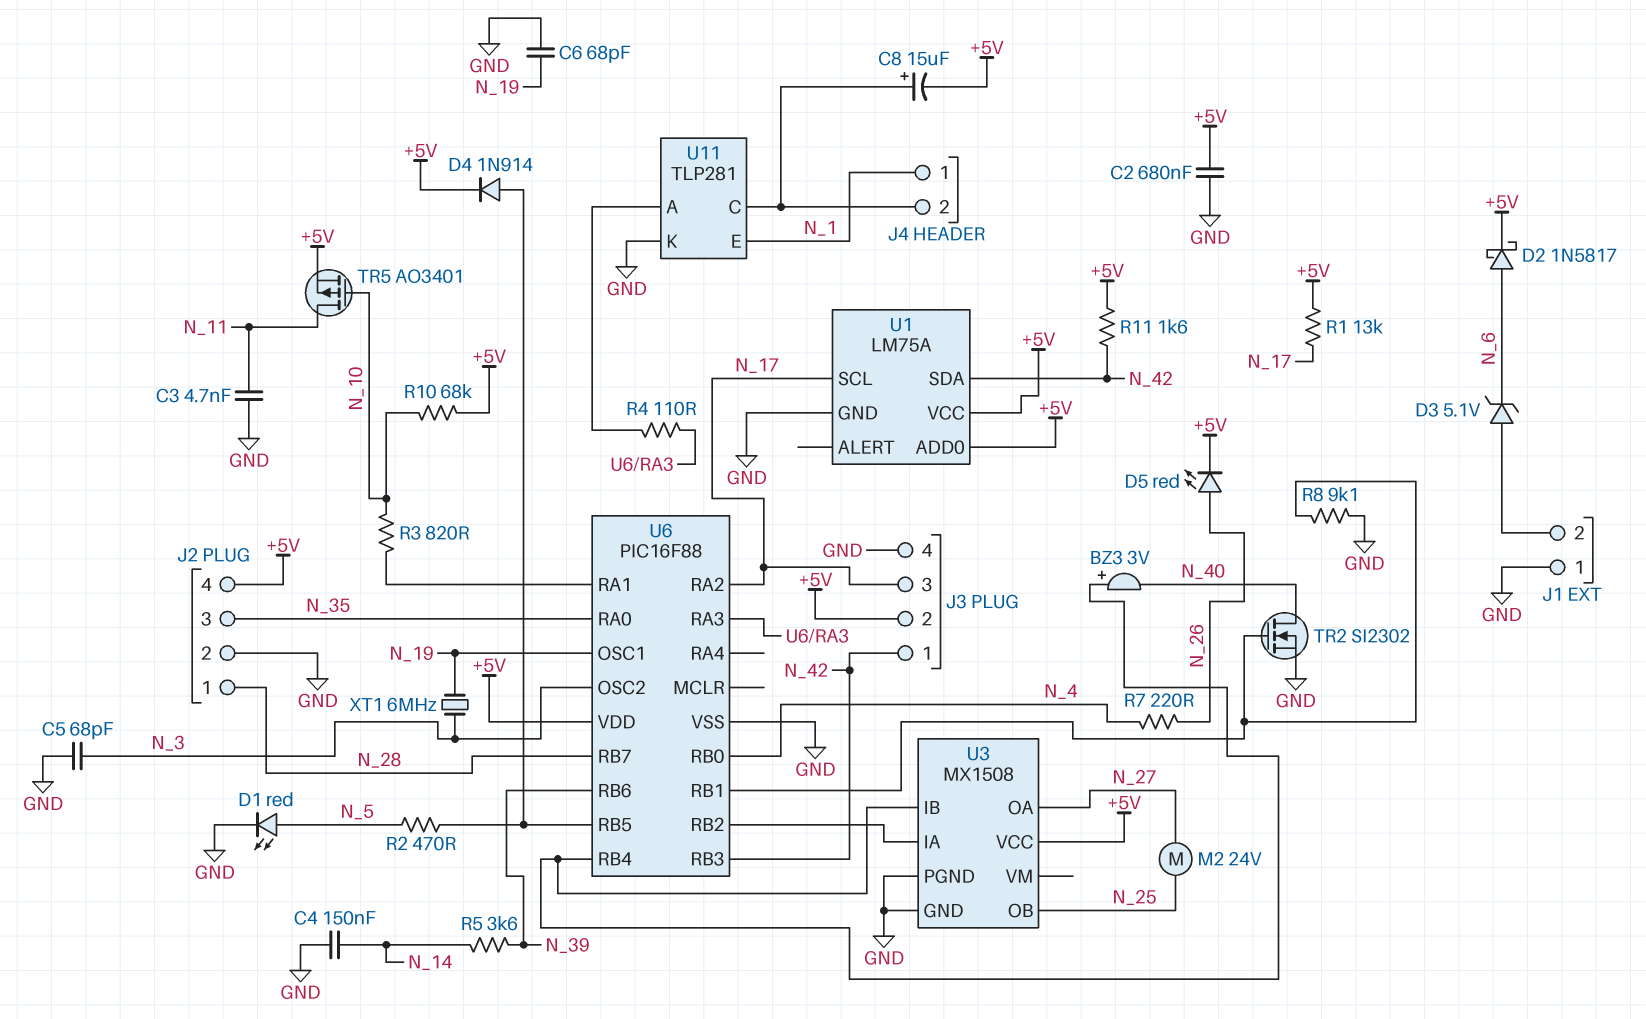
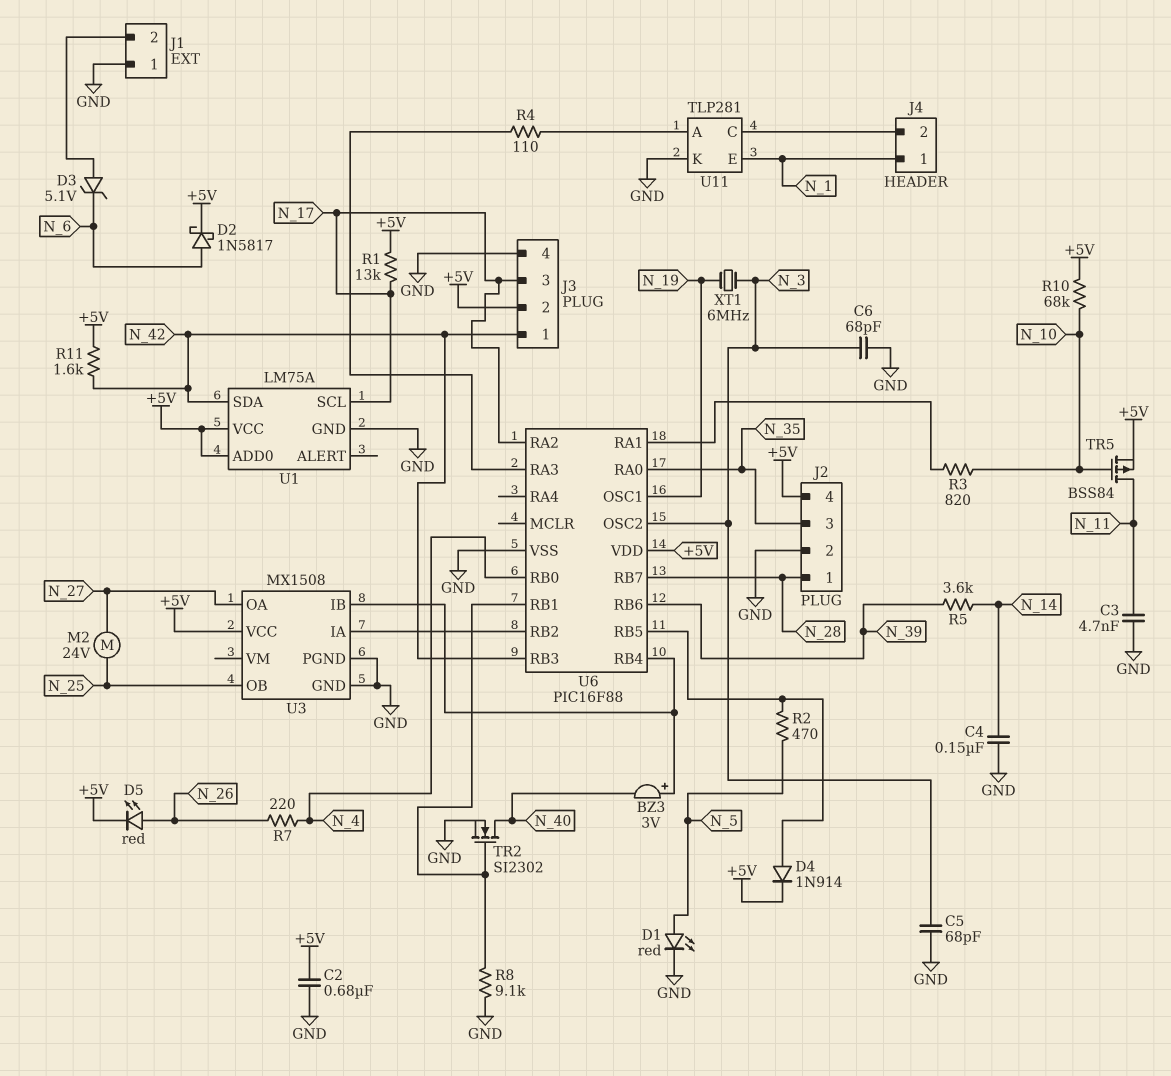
C6: 68pF (GND, N_19) -> 68pF (GND, N_3)
C8: 15uF (plus J4/2, minus +5V) -> none
TR5: PMOS AO3401 (G N_10, D N_11, S +5V) -> PMOS BSS84 (G N_10, D N_11, S +5V)

